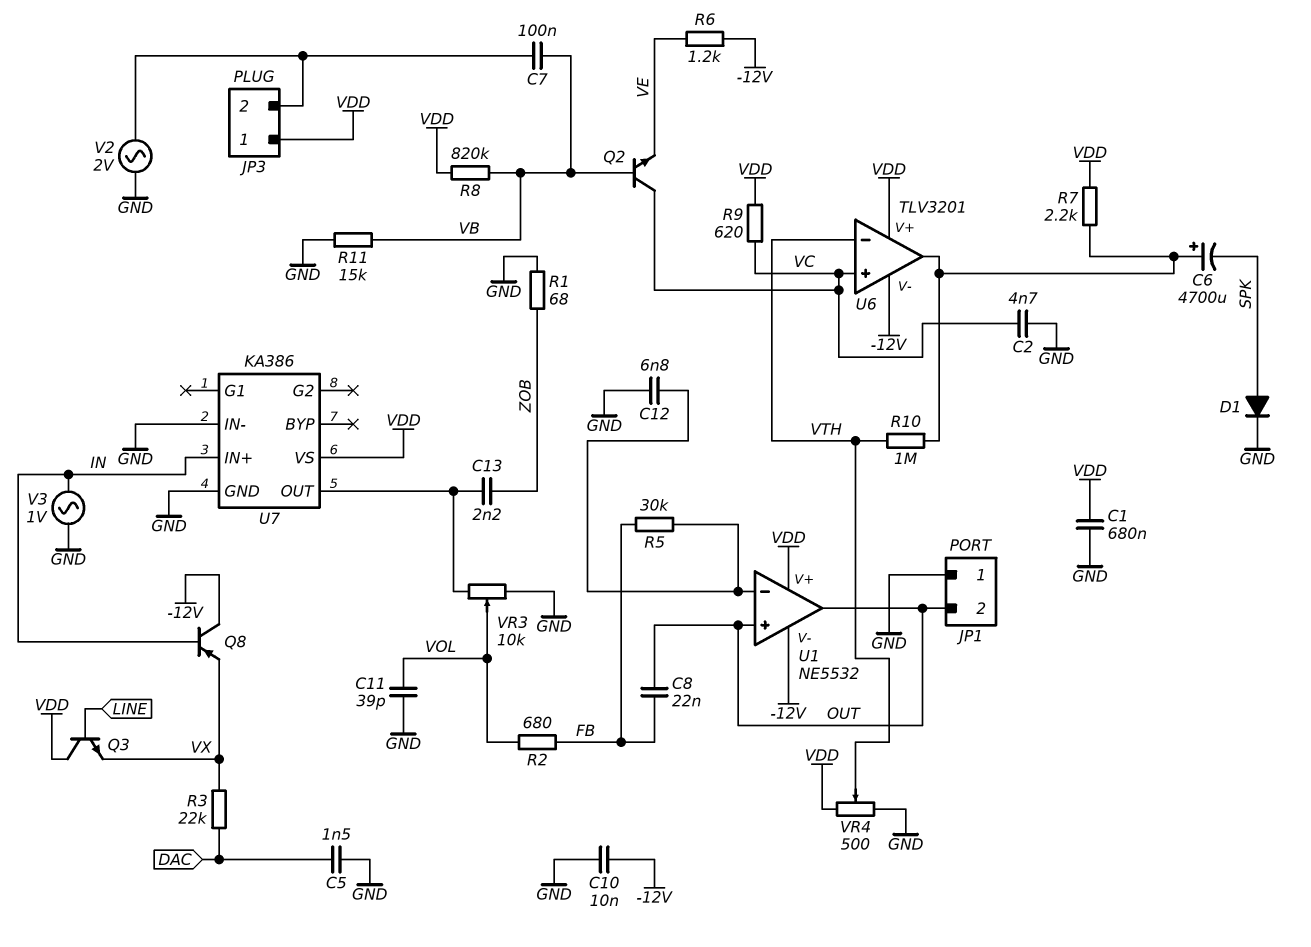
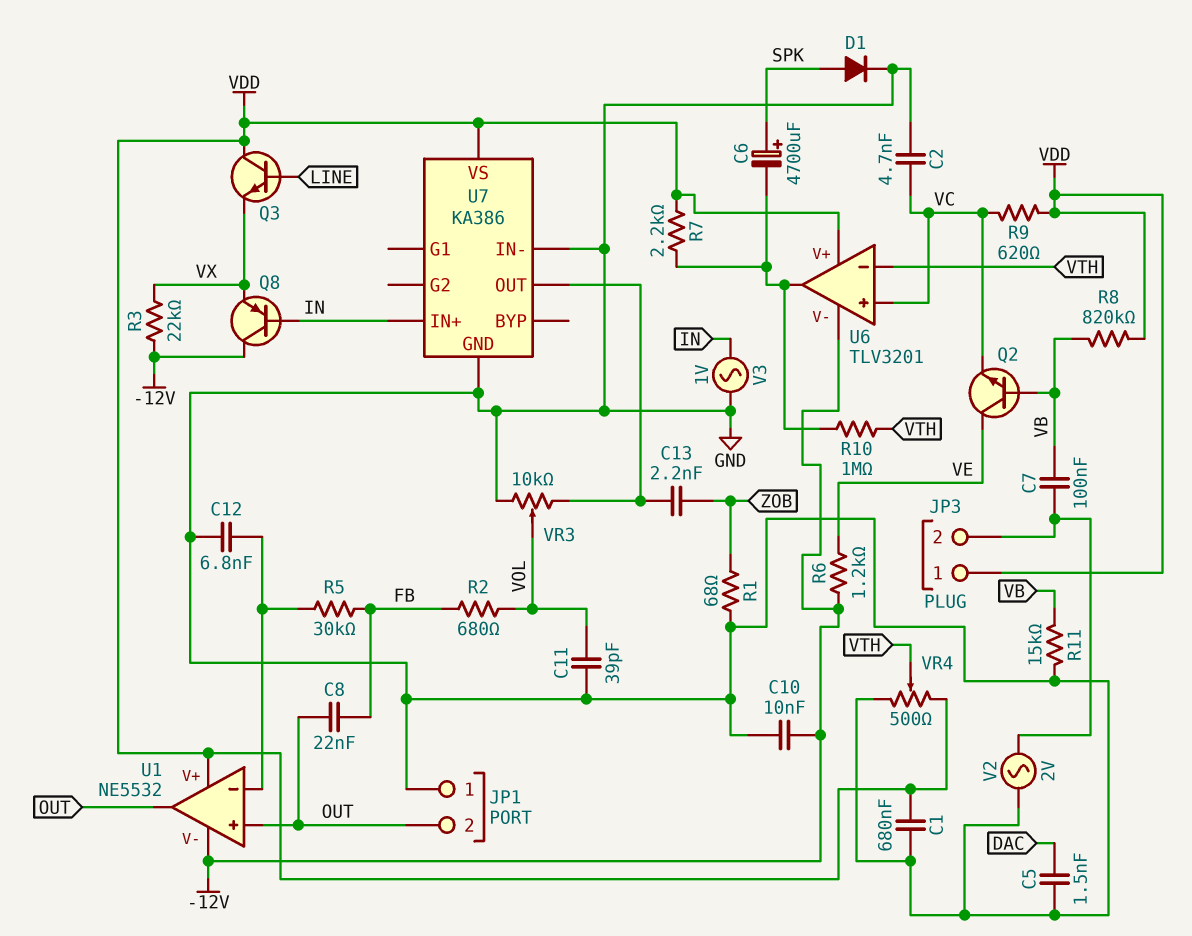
C6: 4700uF (plus U6/out, minus SPK) -> 4700uF (plus SPK, minus U6/out)
Q2: NPN (B VB, C VC, E VE) -> NPN (B VB, C VE, E VC)
R3: 22k (DAC, VX) -> 22k (-12V, VX)

